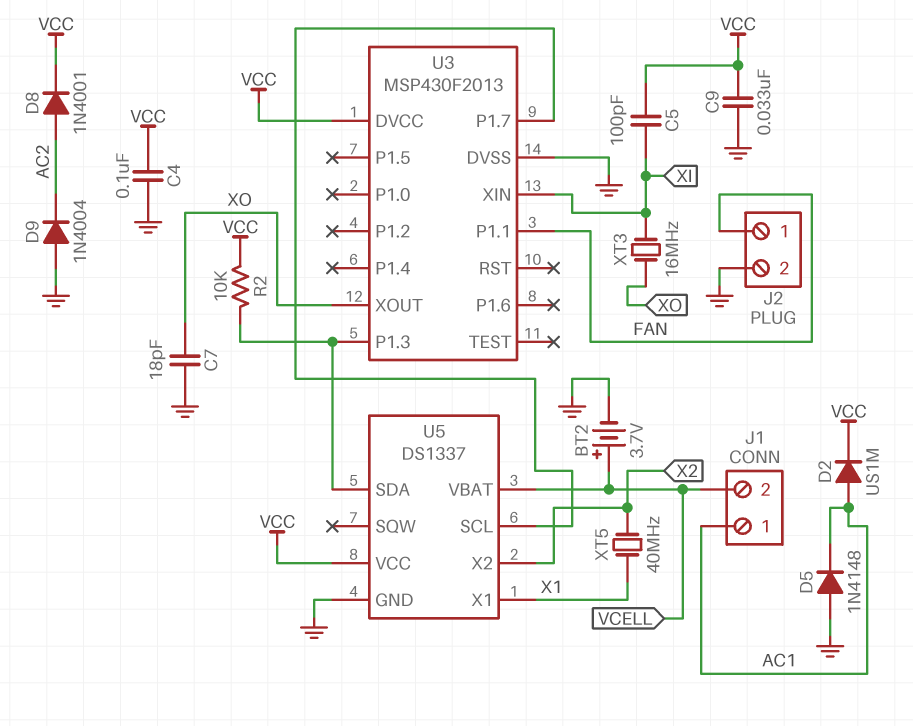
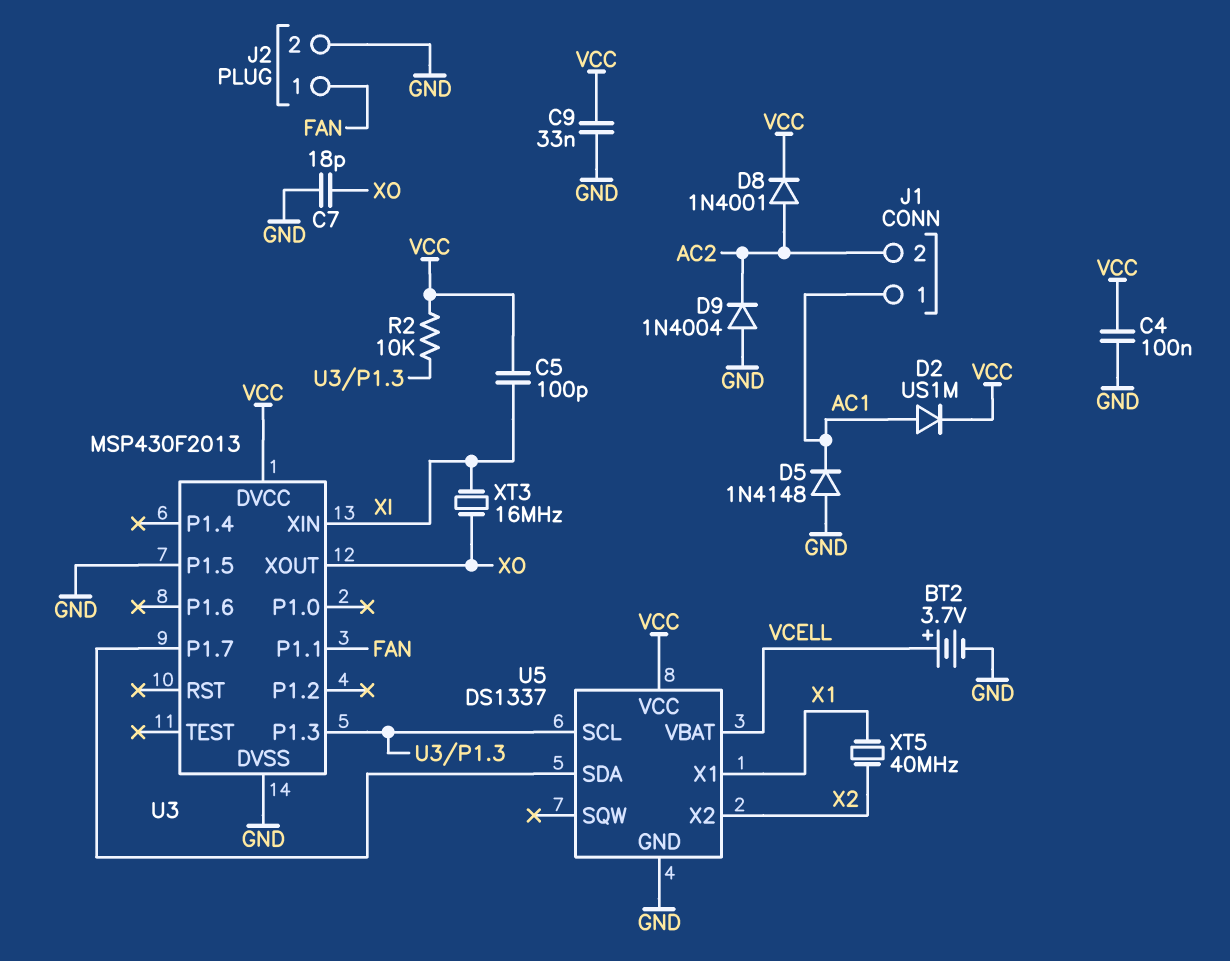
J1 pin 2: VCELL -> AC2
U3 pin P1.5: none -> GND
U5 pin SCL: U3/P1.7 -> U3/P1.3
U5 pin SDA: U3/P1.3 -> U3/P1.7

